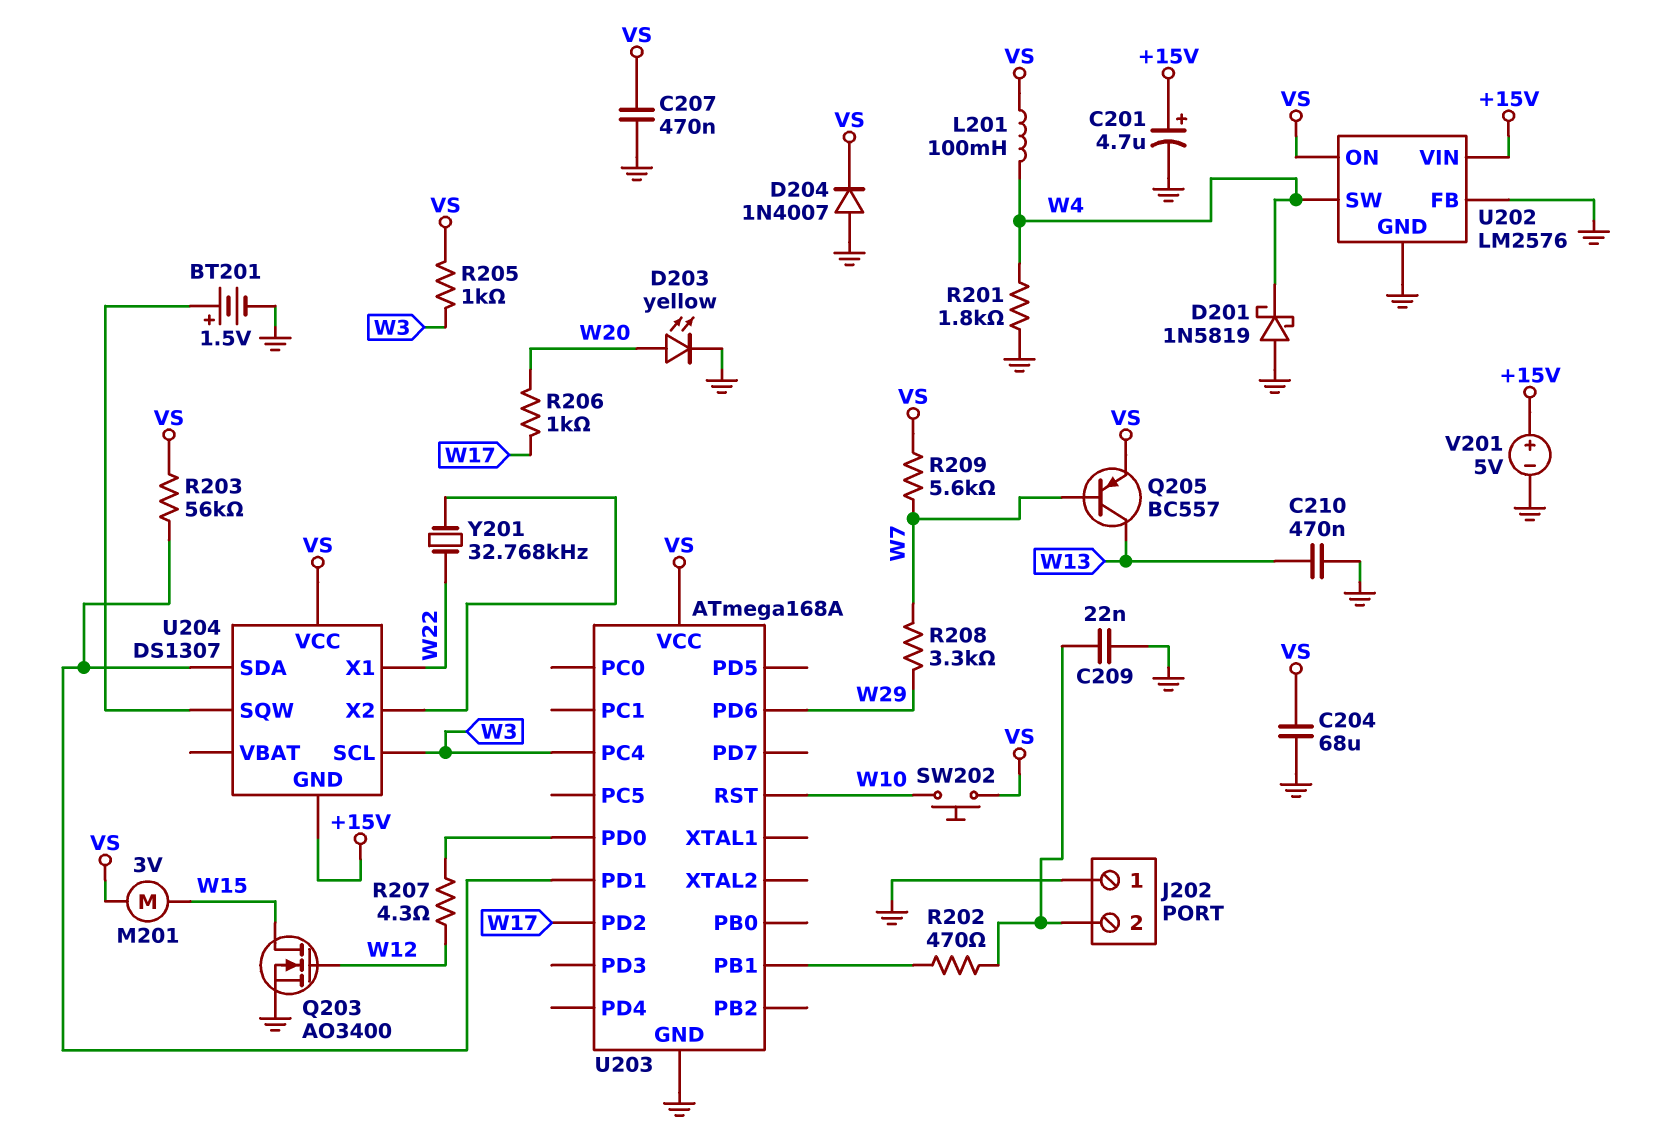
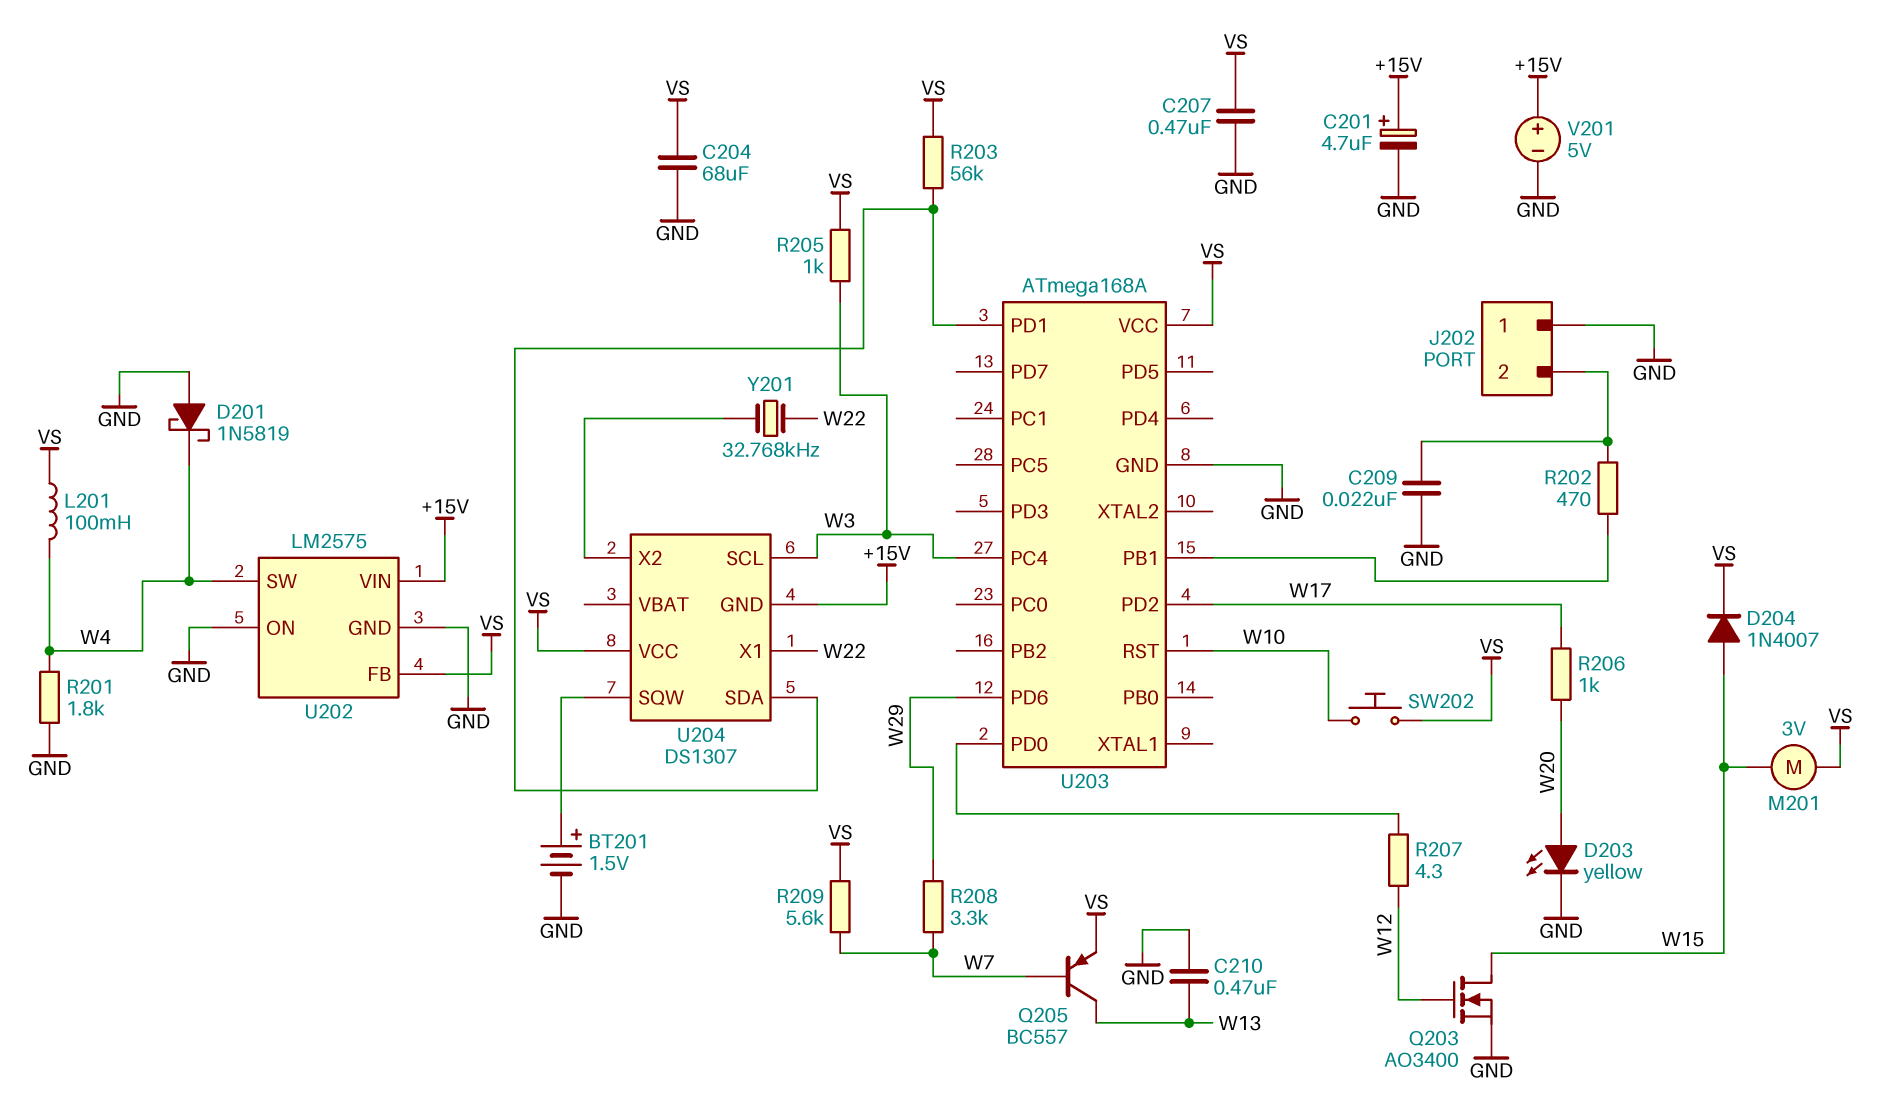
D204: diode 1N4007 (A GND, K VS) -> diode 1N4007 (A W15, K VS)
U202: LM2576 -> LM2575
U202 pin FB: GND -> VS
U202 pin ON: VS -> GND

